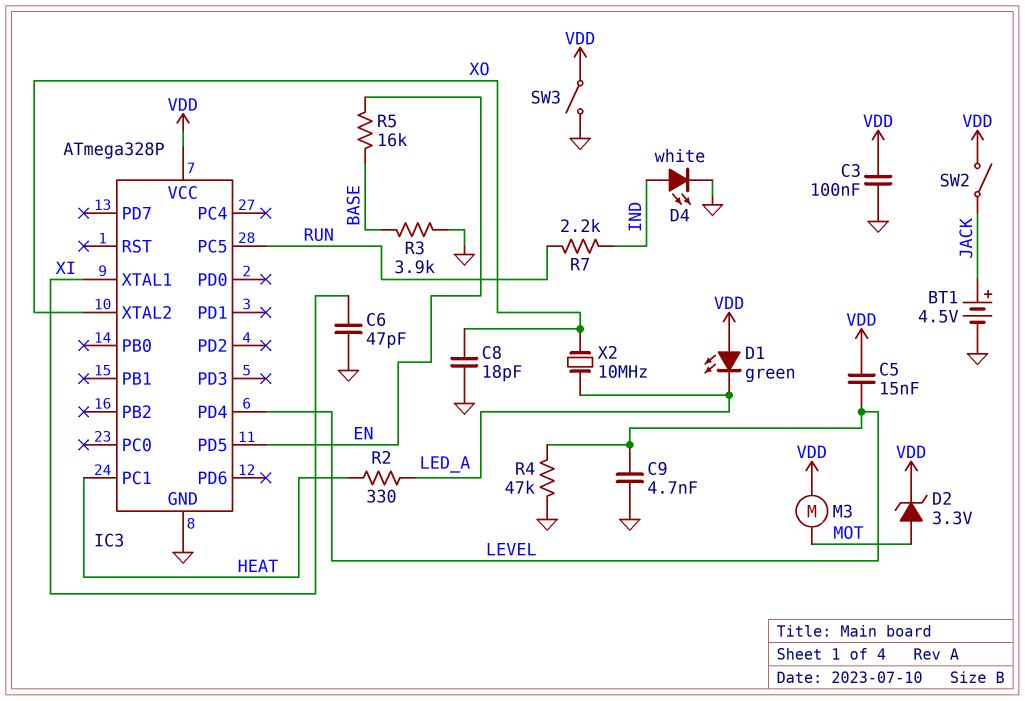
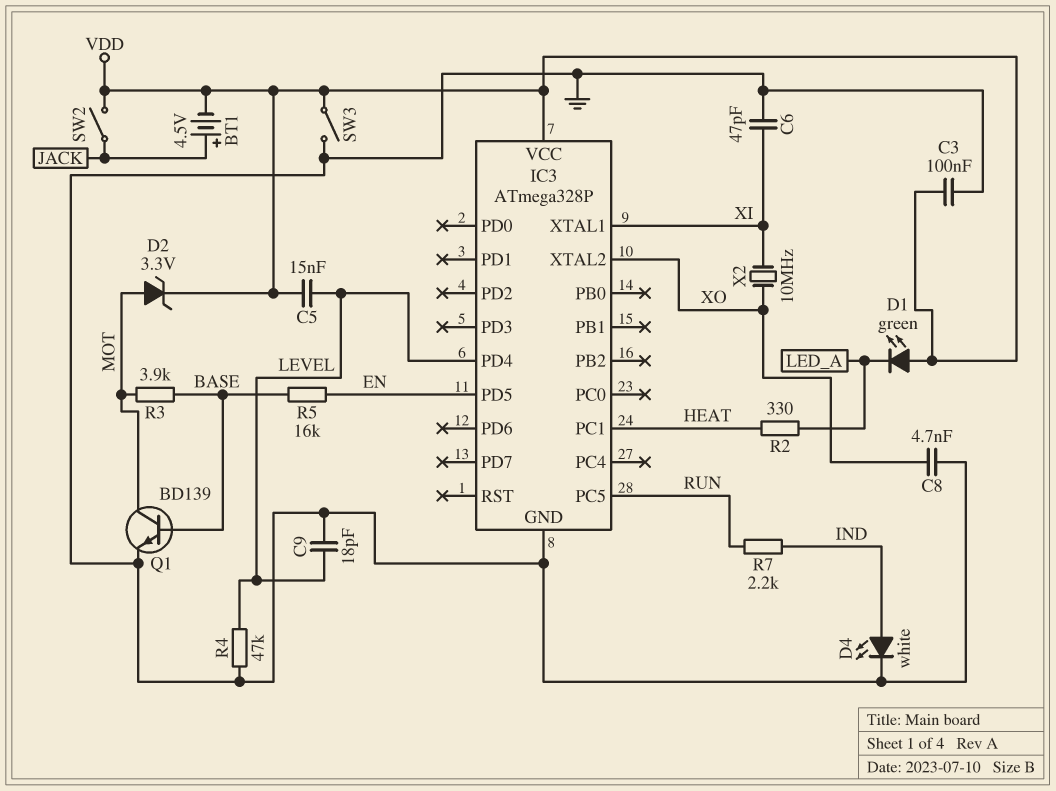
BT1: 4.5V (plus JACK, minus GND) -> 4.5V (plus JACK, minus VDD)
C8: 18pF (GND, XO) -> 4.7nF (GND, XO)
C9: 4.7nF (GND, LEVEL) -> 18pF (GND, LEVEL)
M3: motor (MOT, VDD) -> none
Q1: none -> NPN BD139 (B BASE, C MOT, E GND)
R3: 3.9k (BASE, GND) -> 3.9k (BASE, MOT)
X2: 10MHz (LED_A, XO) -> 10MHz (XI, XO)

